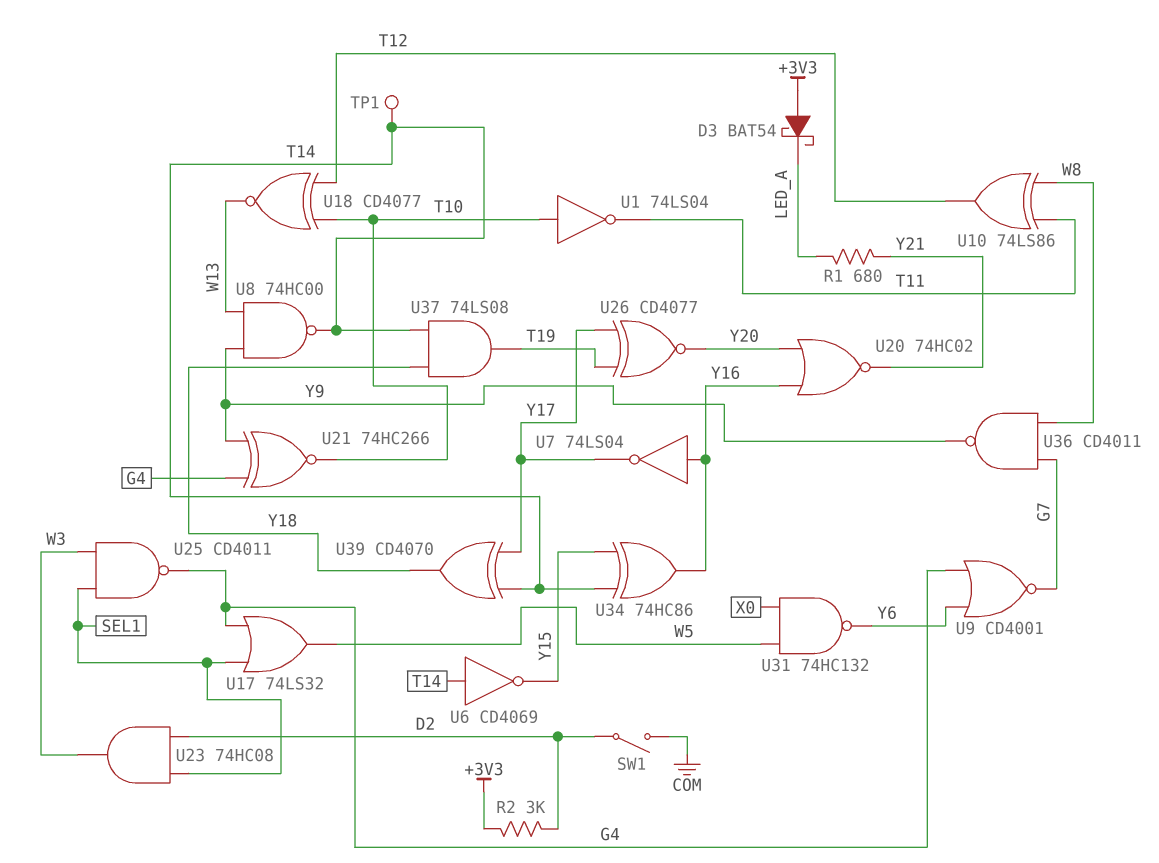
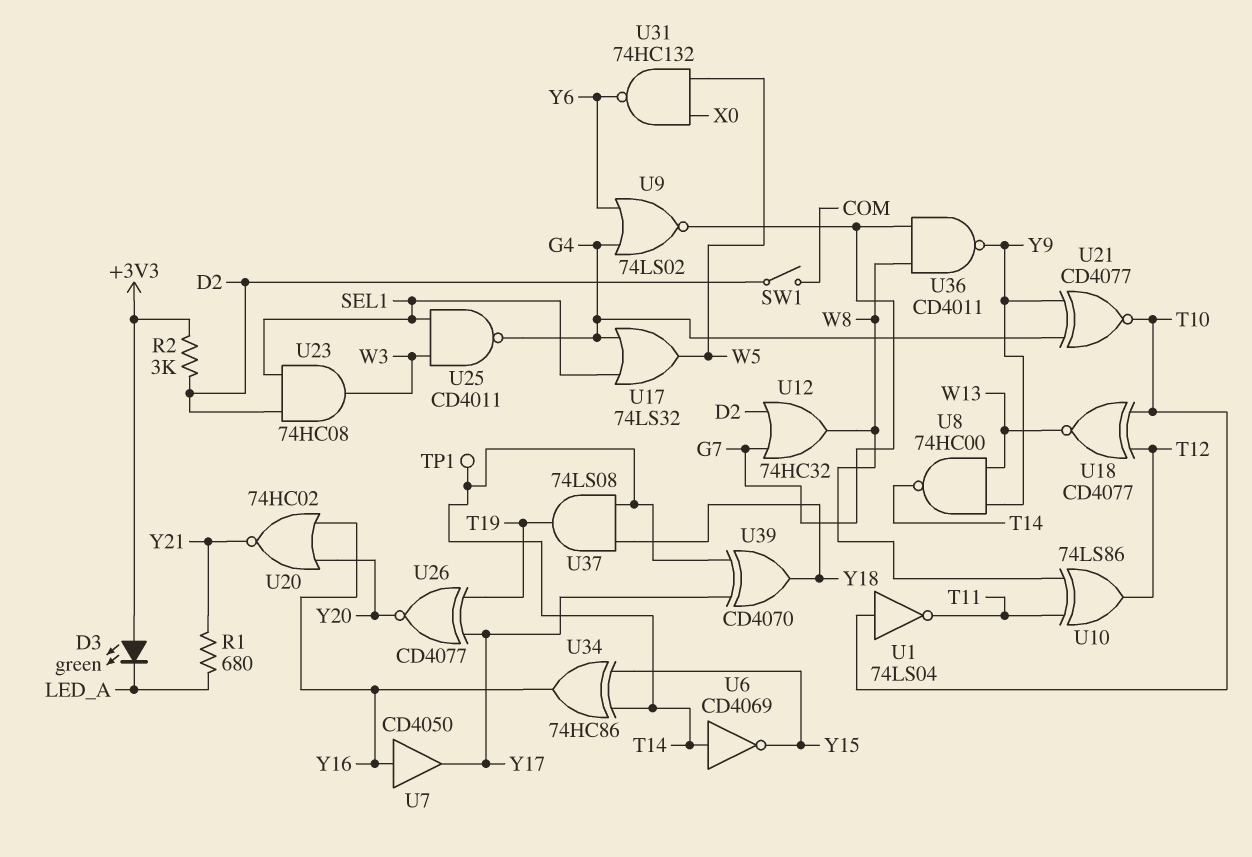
D3: schottky BAT54 (A +3V3, K LED_A) -> LED green (A +3V3, K LED_A)
U7: NOT 74LS04 (in Y16, out Y17) -> buffer CD4050 (in Y16, out Y17)
U9: NOR CD4001 (in G4, in Y6, out G7) -> NOR 74LS02 (in G4, in Y6, out G7)
U12: none -> OR 74HC32 (in D2, in G7, out W8)
U21: XNOR 74HC266 (in G4, in Y9, out T10) -> XNOR CD4077 (in G4, in Y9, out T10)

